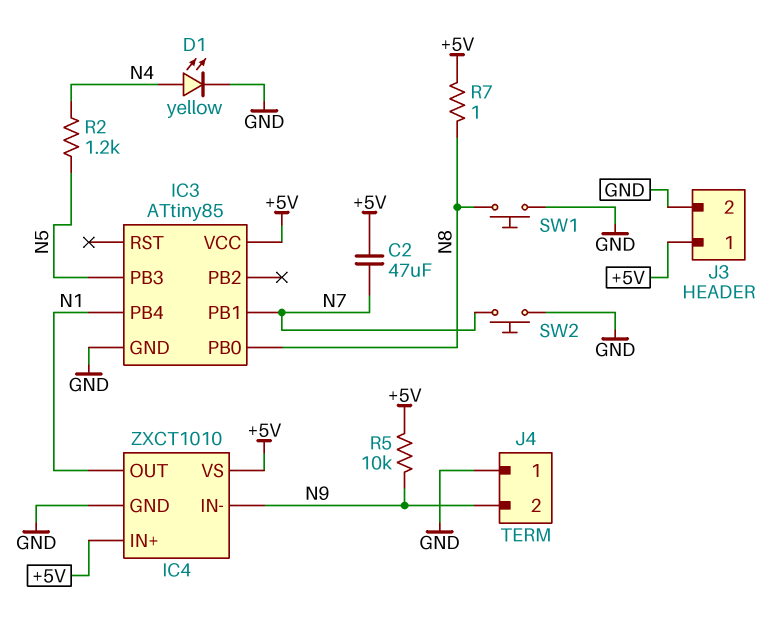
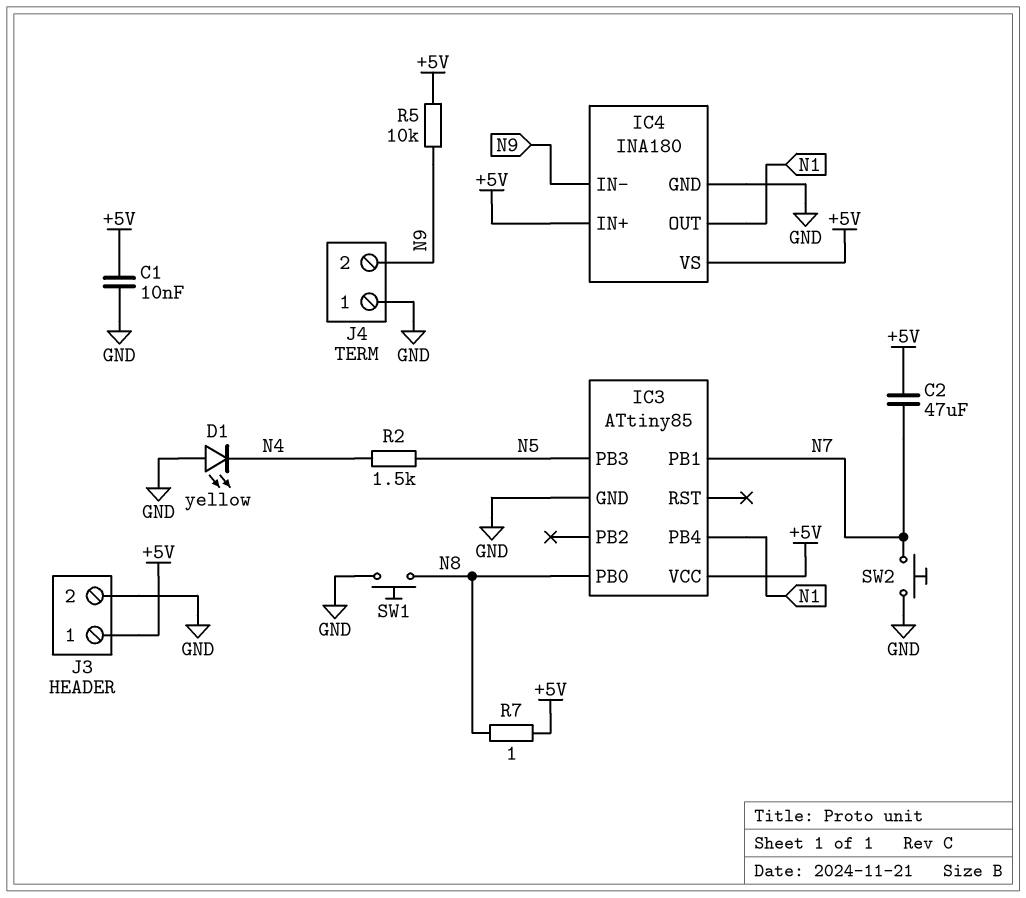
C1: none -> 10nF (+5V, GND)
D1: LED yellow (A N4, K GND) -> LED yellow (A GND, K N4)
IC4: ZXCT1010 -> INA180
R2: 1.2k (N4, N5) -> 1.5k (N4, N5)

